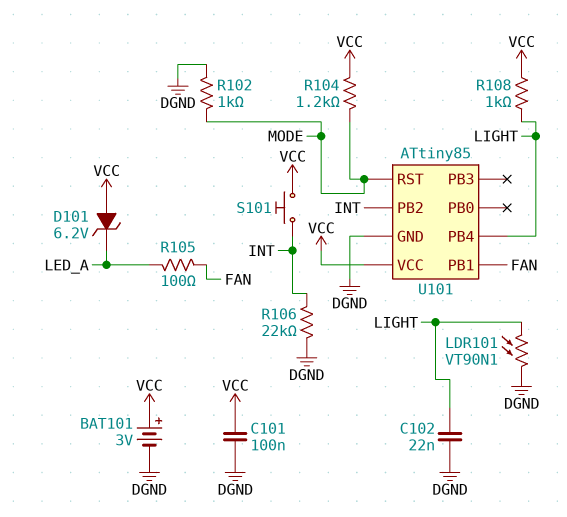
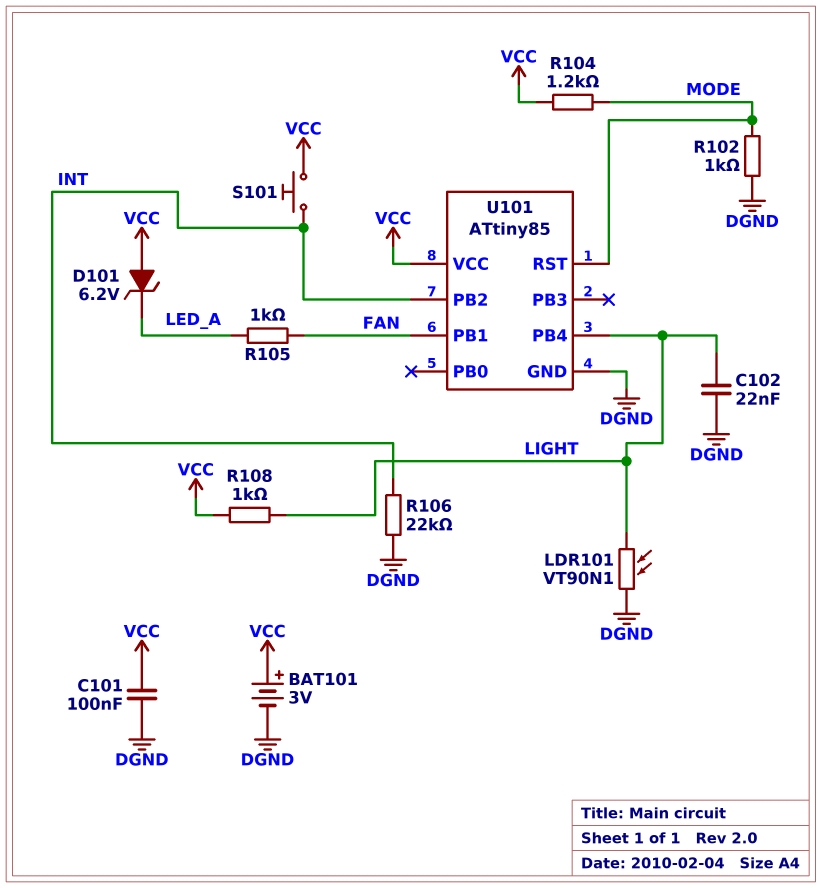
R105: 100 (FAN, LED_A) -> 1k (FAN, LED_A)

